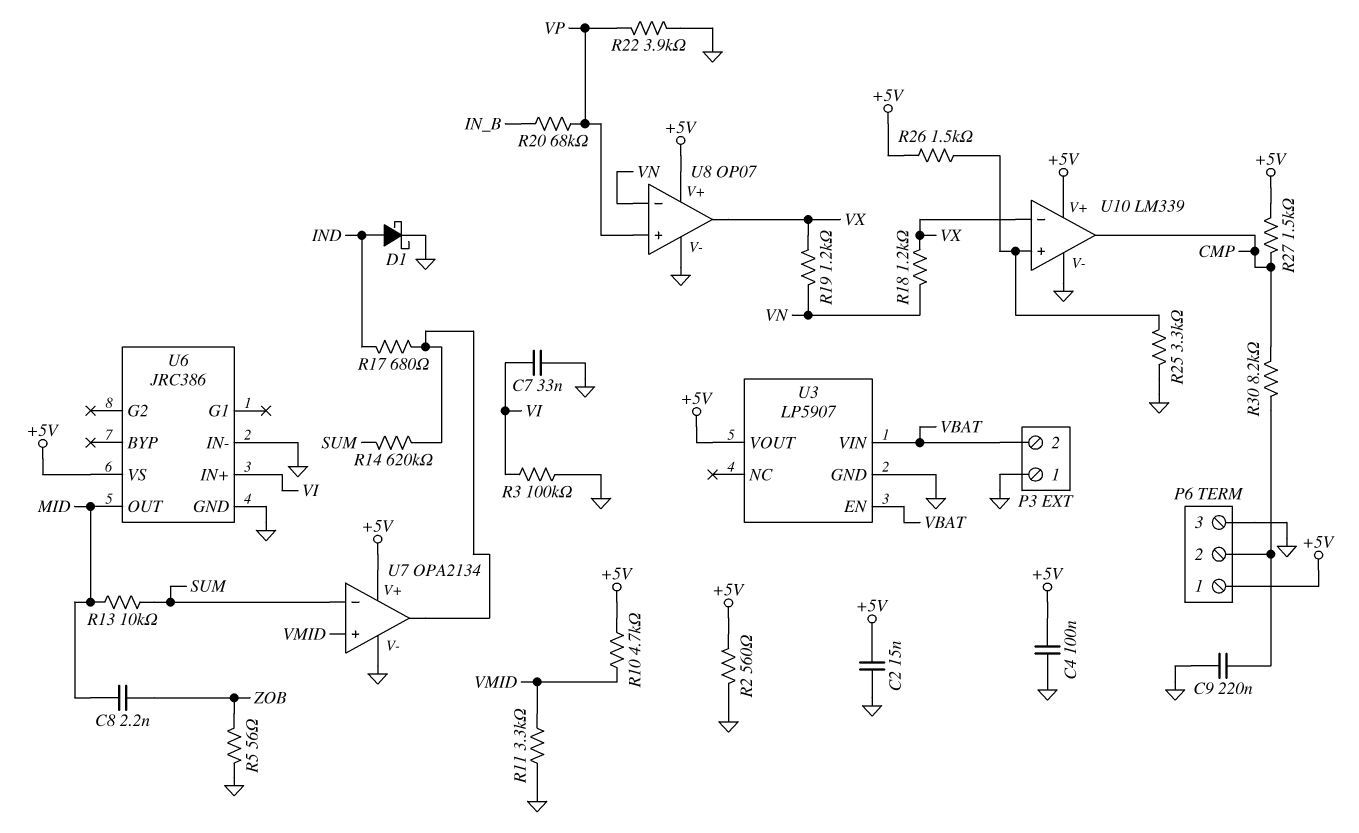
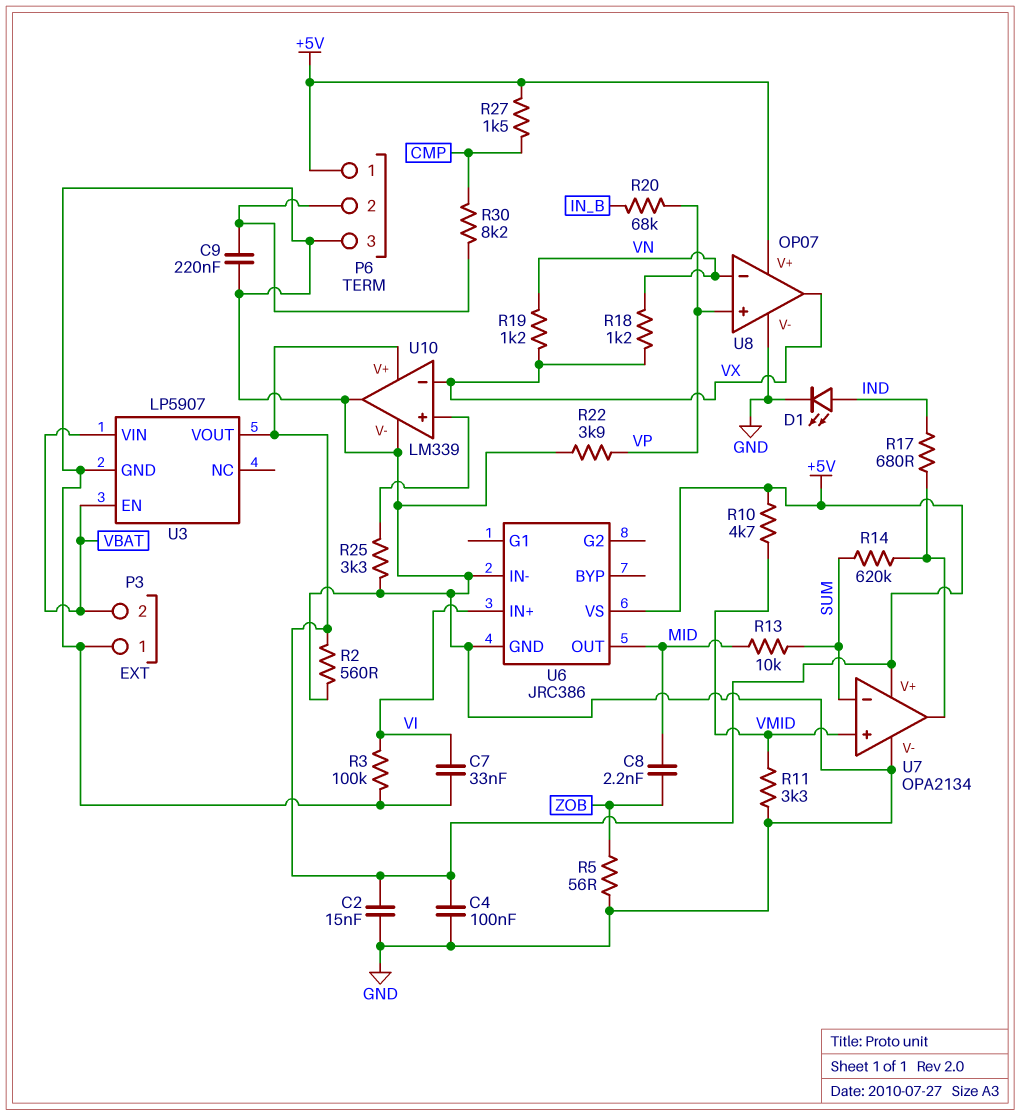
D1: schottky (A IND, K GND) -> LED (A IND, K GND)
R26: 1.5k (+5V, U10/in+) -> none
U10 pin out: CMP -> GND

